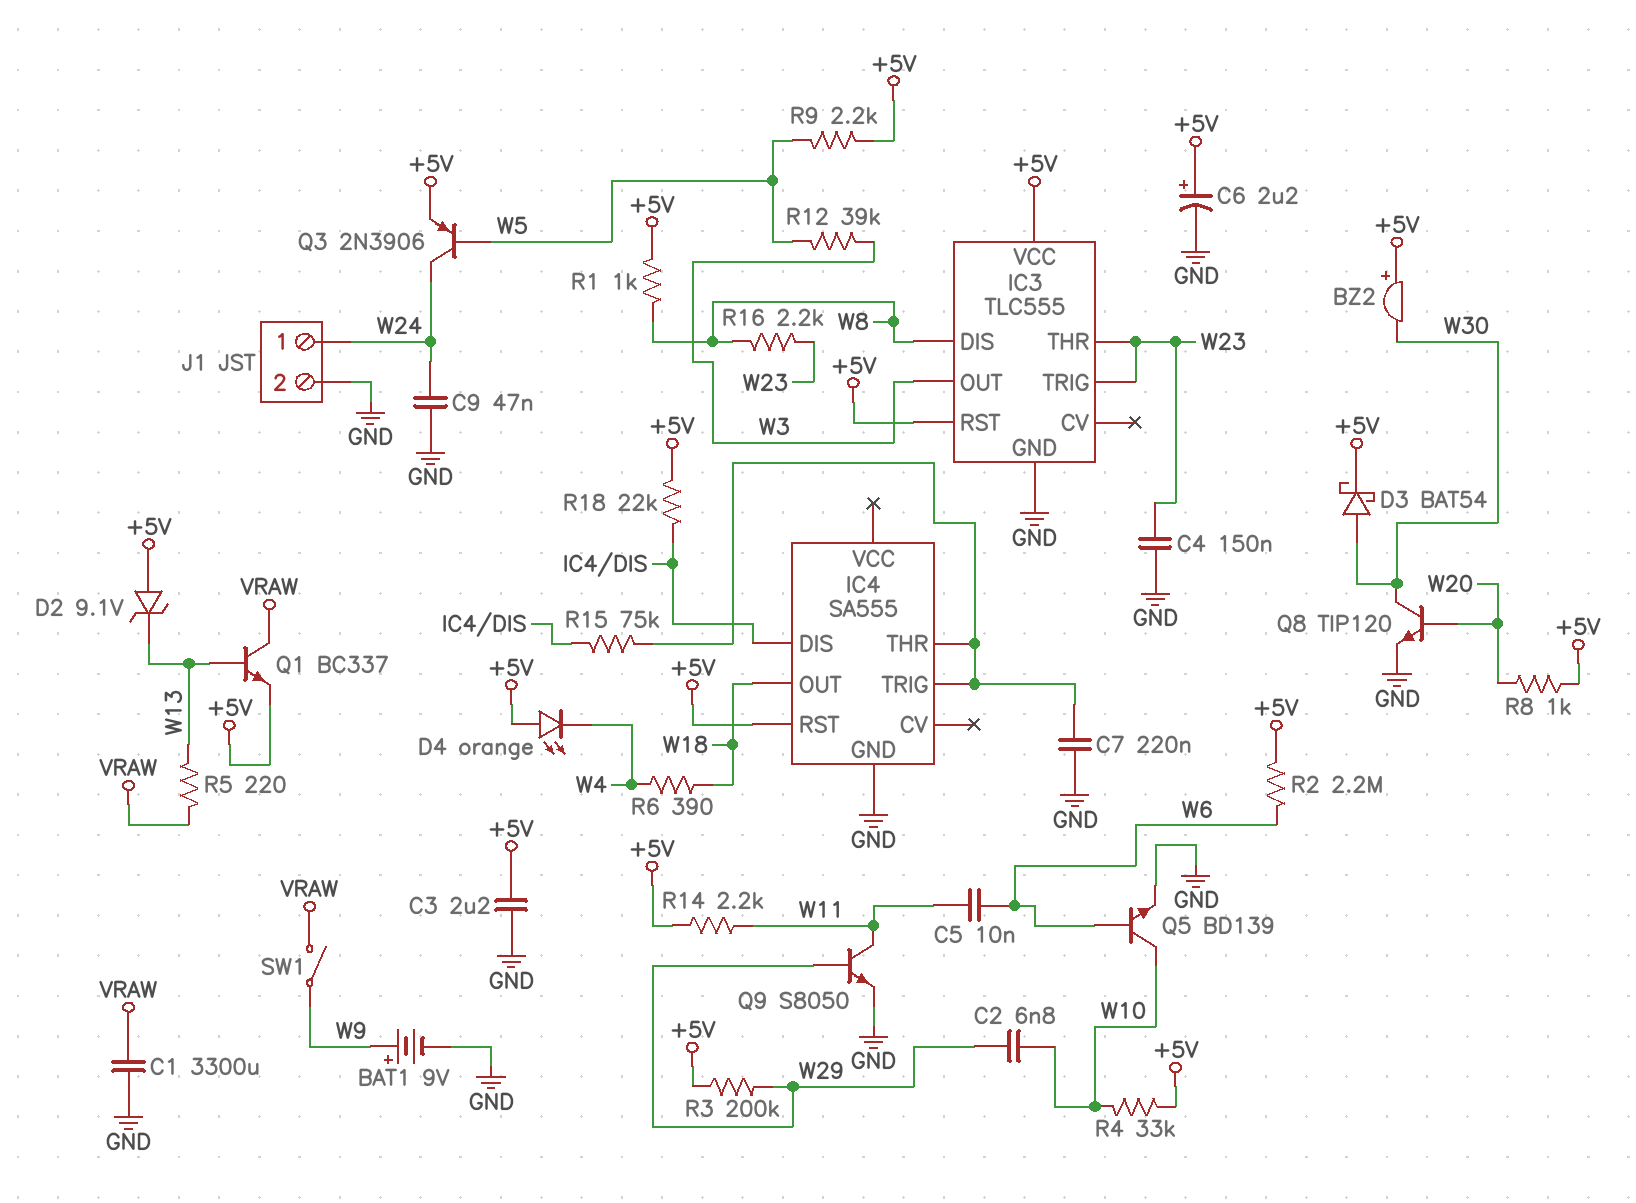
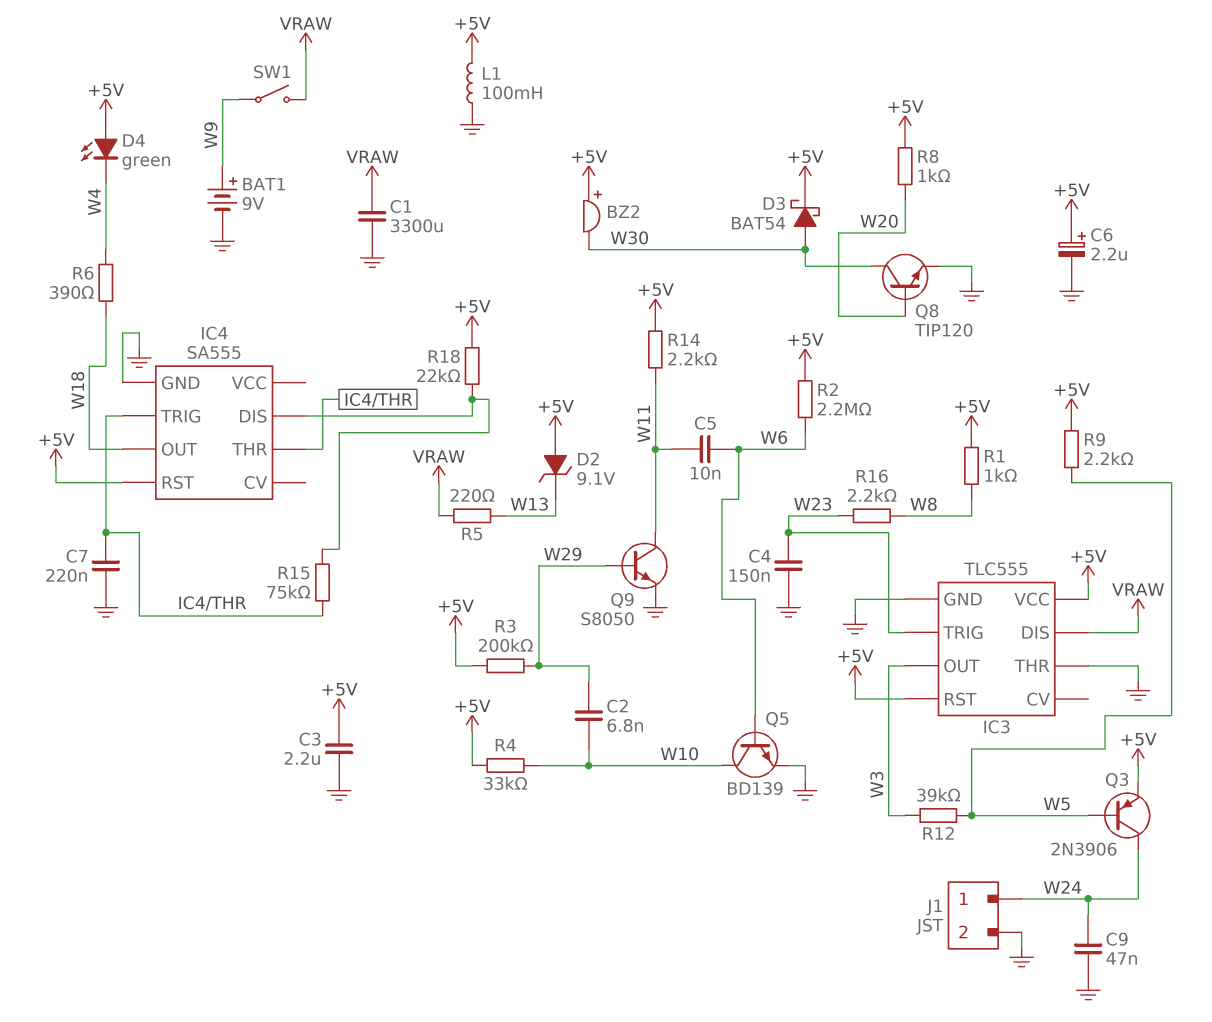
D4: LED orange (A +5V, K W4) -> LED green (A +5V, K W4)
IC3 pin DIS: W8 -> VRAW
IC3 pin THR: W23 -> GND
L1: none -> 100mH (+5V, GND)
Q1: NPN BC337 (B W13, C VRAW, E +5V) -> none

